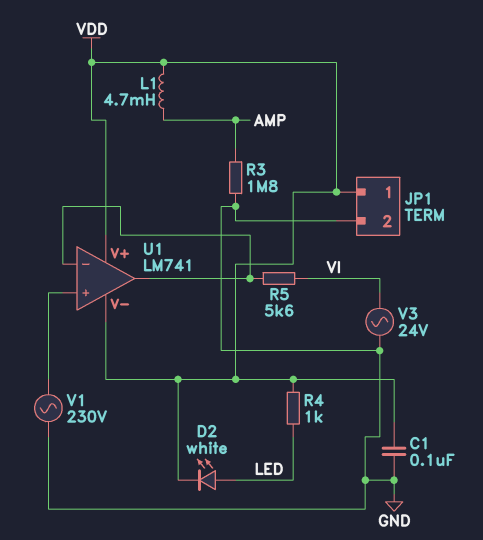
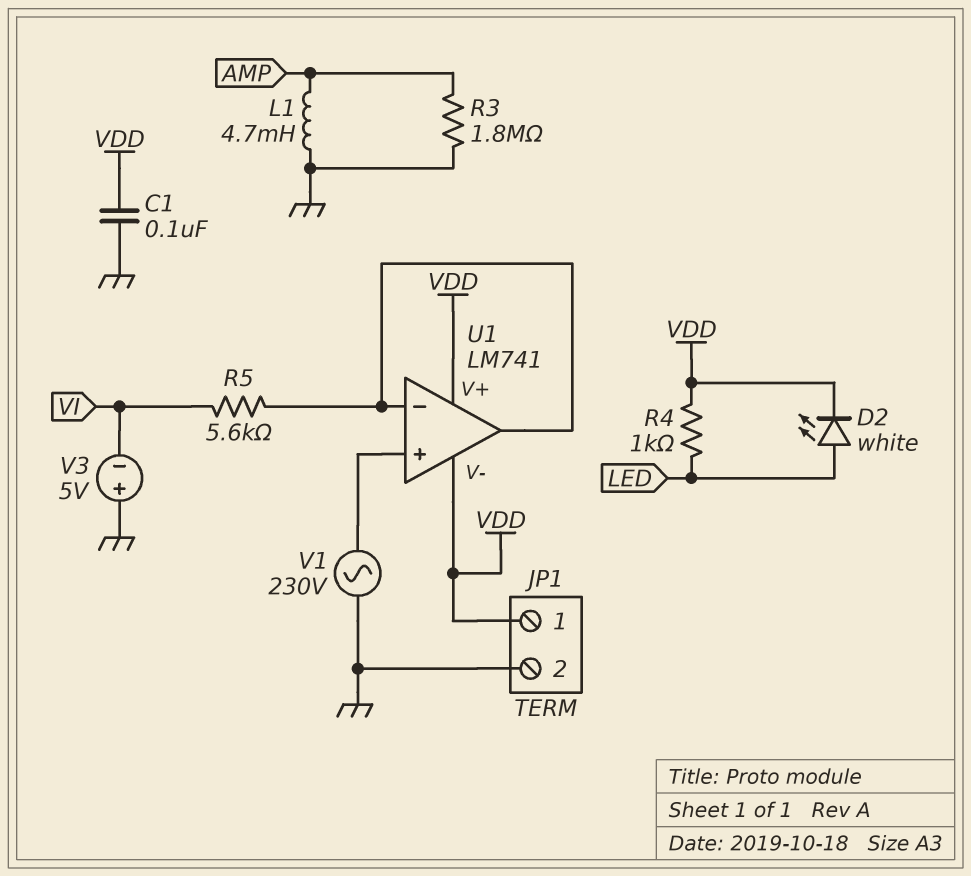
L1: 4.7mH (AMP, VDD) -> 4.7mH (AMP, GND)
V3: AC 24V (GND, VI) -> 5V (plus GND, minus VI)

